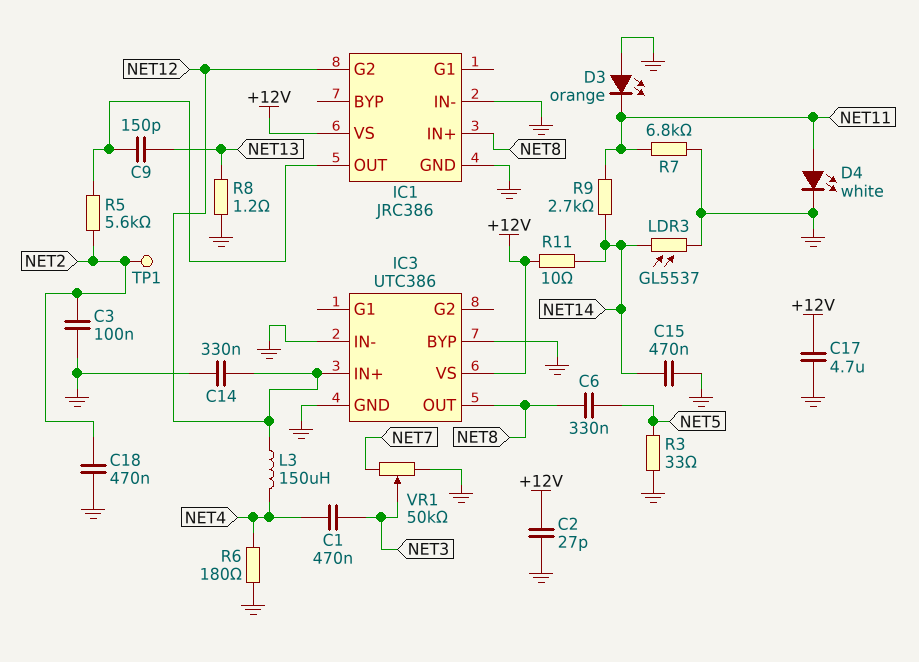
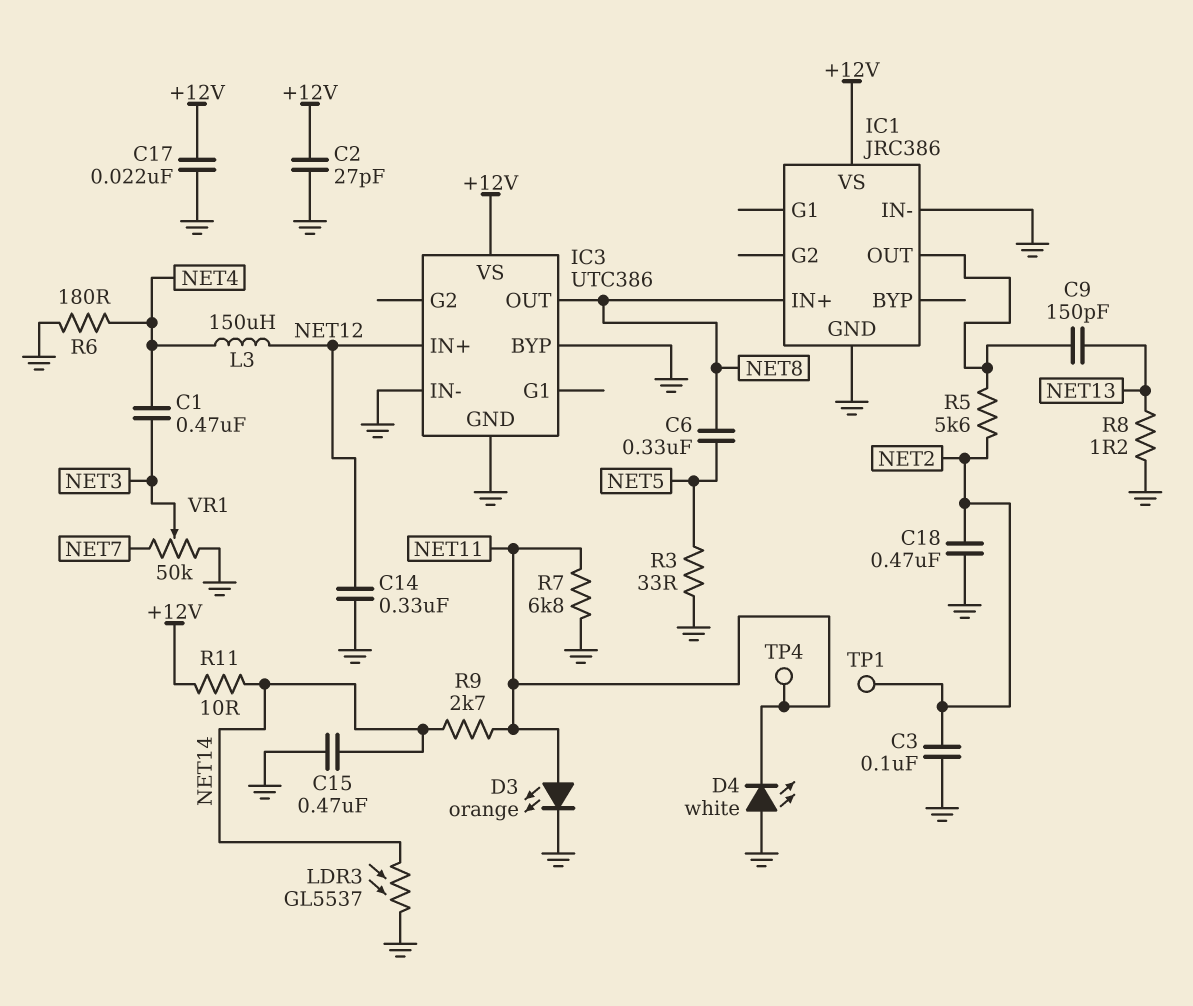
C17: 4.7uF (+12V, GND) -> 22nF (+12V, GND)
D3: LED orange (A GND, K NET11) -> LED orange (A NET11, K GND)
D4: LED white (A NET11, K GND) -> LED white (A GND, K NET11)
IC1 pin G2: NET12 -> none
TP4: none -> test point (NET11)

